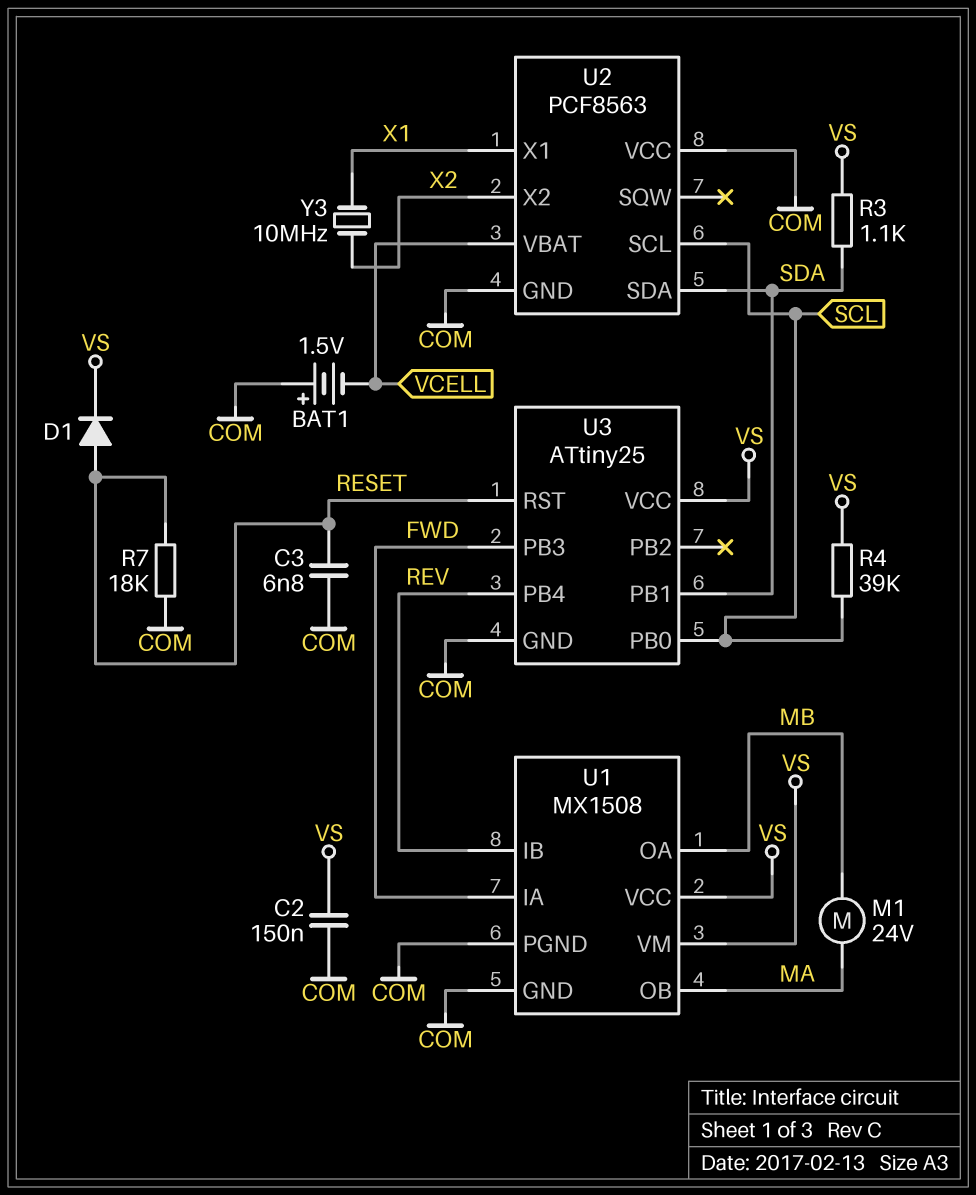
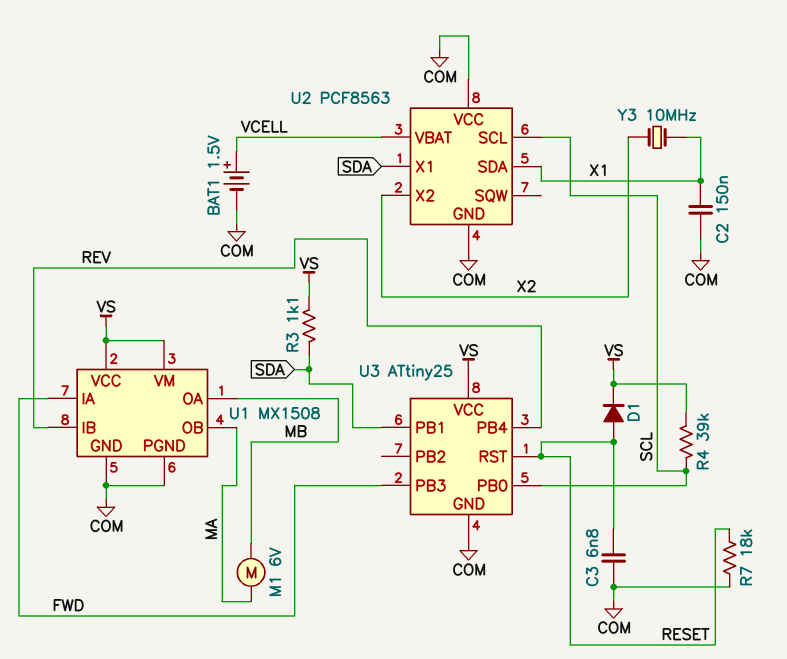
BAT1: 1.5V (plus COM, minus VCELL) -> 1.5V (plus VCELL, minus COM)
C2: 150nF (COM, VS) -> 150nF (COM, X1)
M1: motor 24V (MA, MB) -> motor 6V (MA, MB)
U2 pin SDA: SDA -> X1
U2 pin X1: X1 -> SDA

